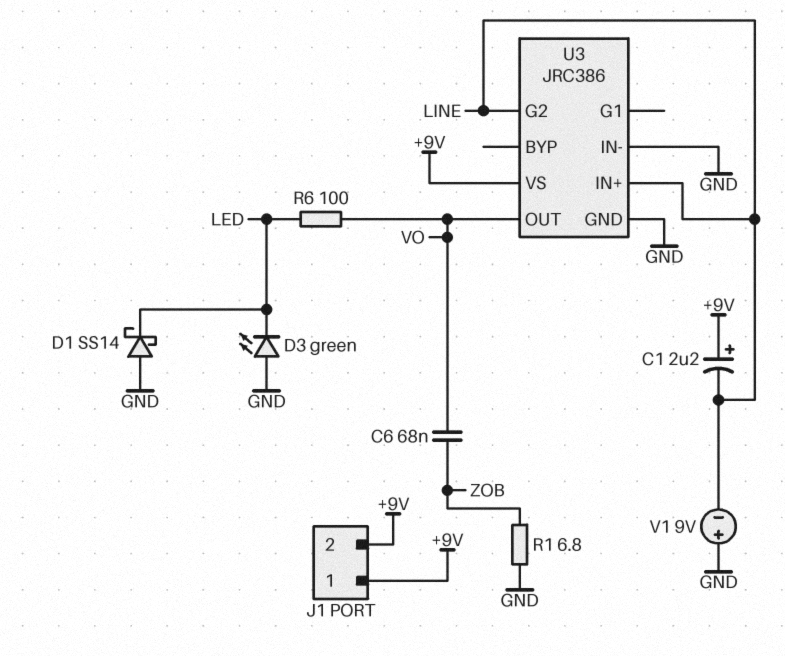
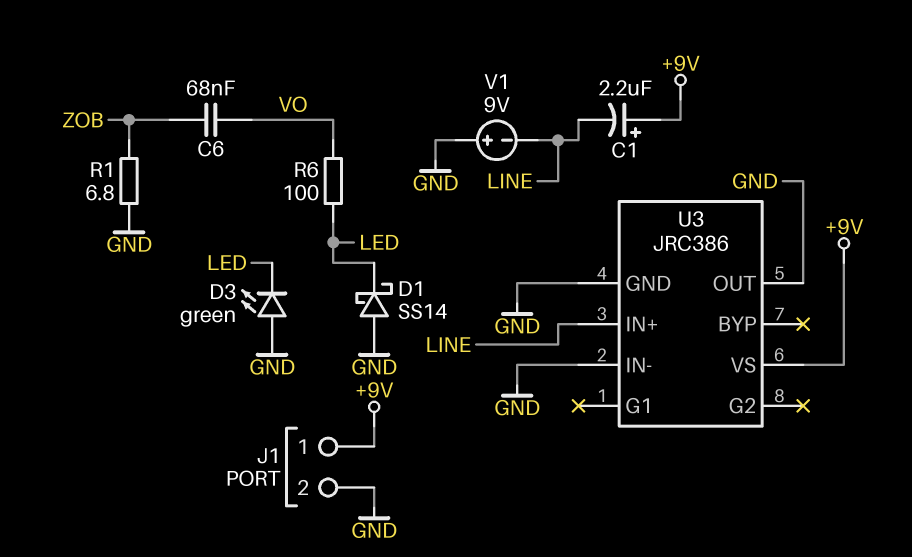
J1 pin 2: +9V -> GND
U3 pin G2: LINE -> none
U3 pin OUT: VO -> GND

